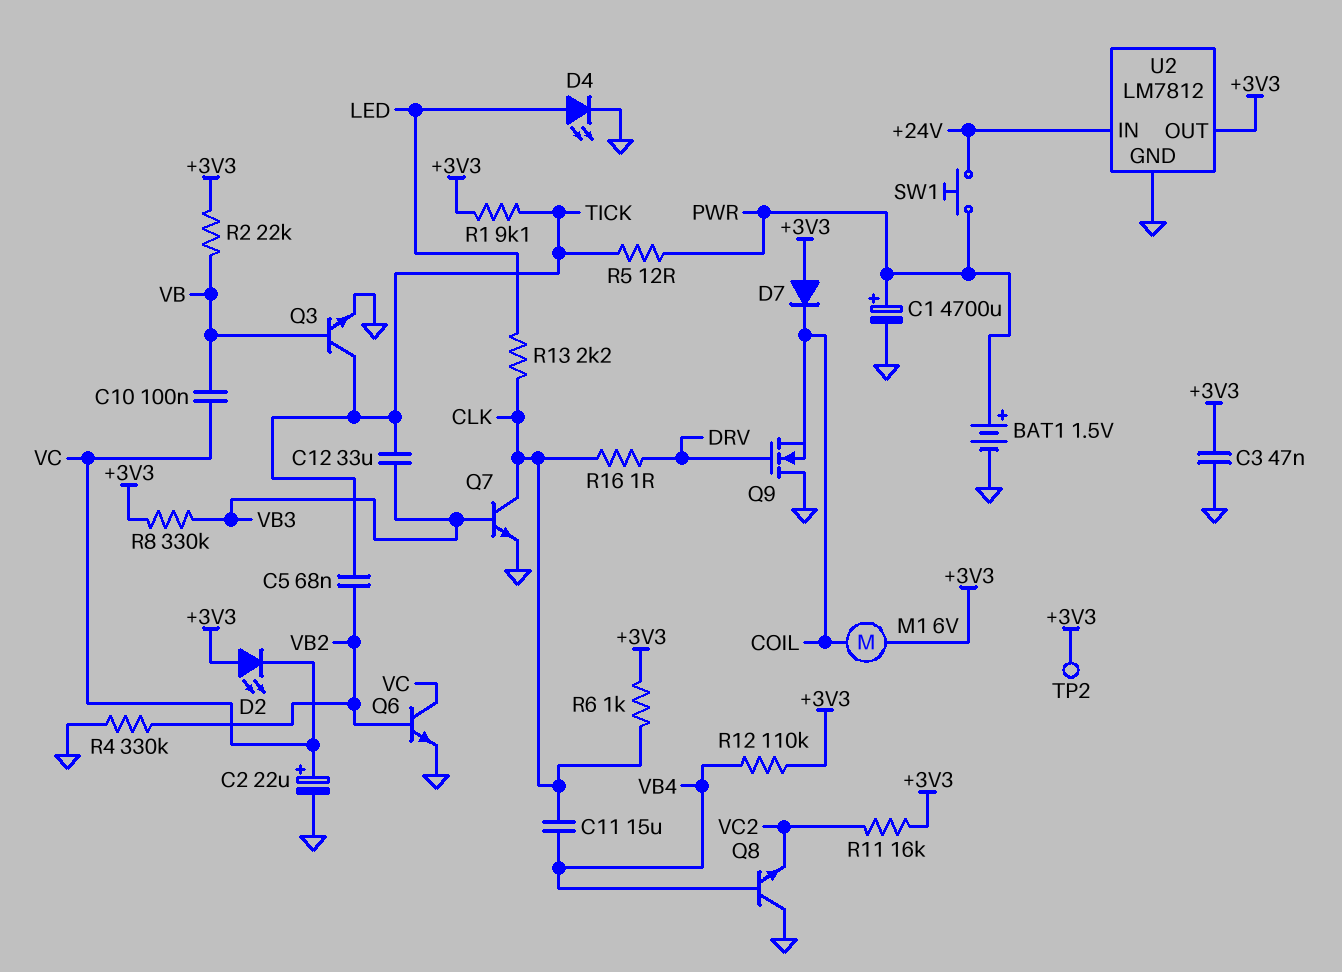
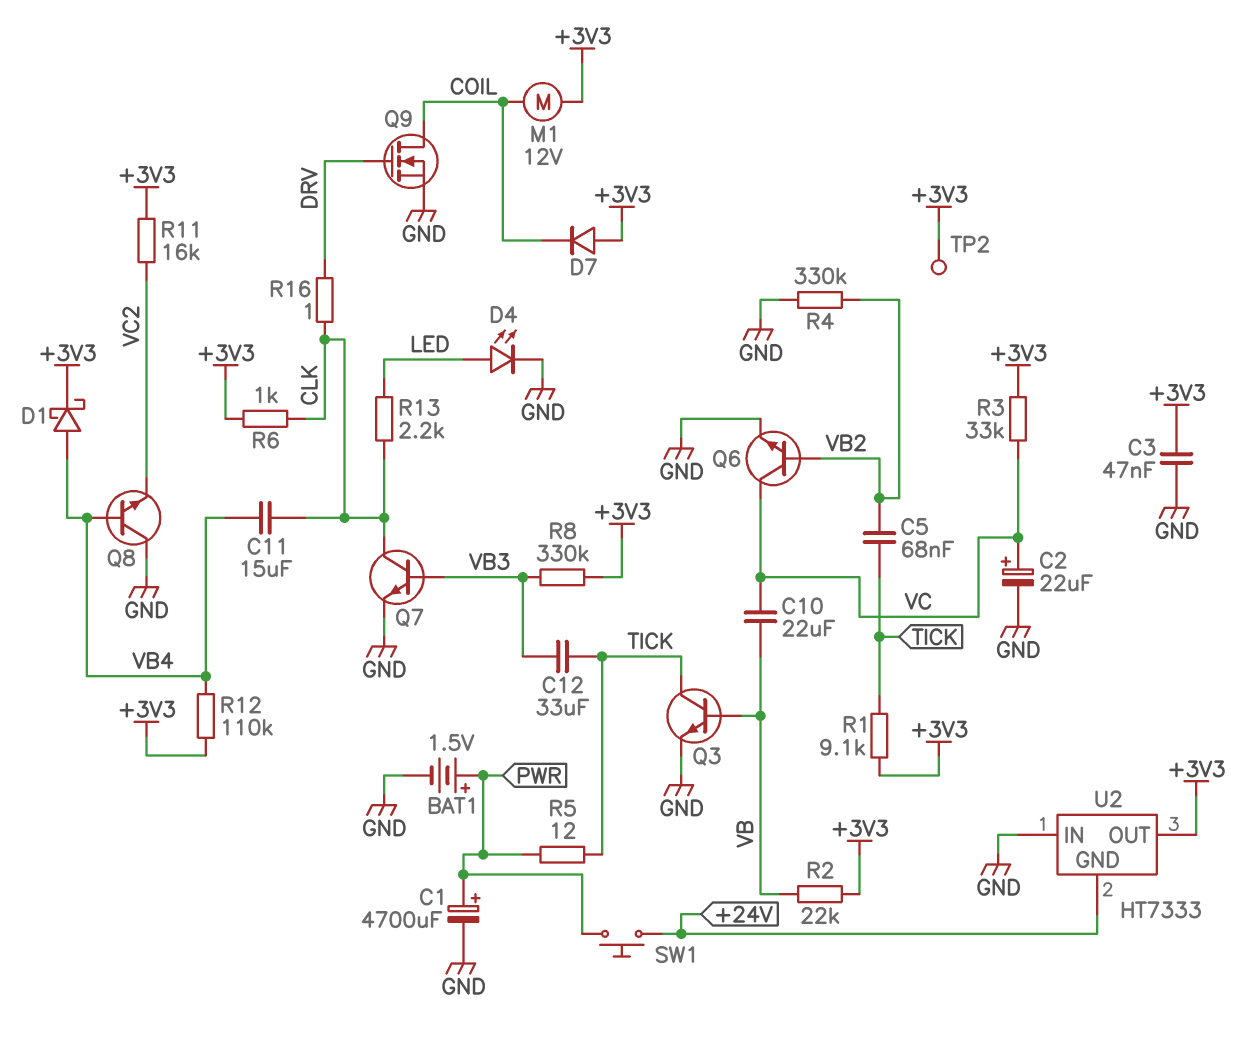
C10: 100nF (VB, VC) -> 22uF (VB, VC)
D1: none -> schottky (A VB4, K +3V3)
D2: LED (A +3V3, K VC) -> none
M1: motor 6V (+3V3, COIL) -> motor 12V (+3V3, COIL)
Q9: NMOS (G DRV, D GND, S COIL) -> NMOS (G DRV, D COIL, S GND)
R3: none -> 33k (+3V3, VC)
U2: LM7812 -> HT7333
U2 pin GND: GND -> +24V
U2 pin IN: +24V -> GND

